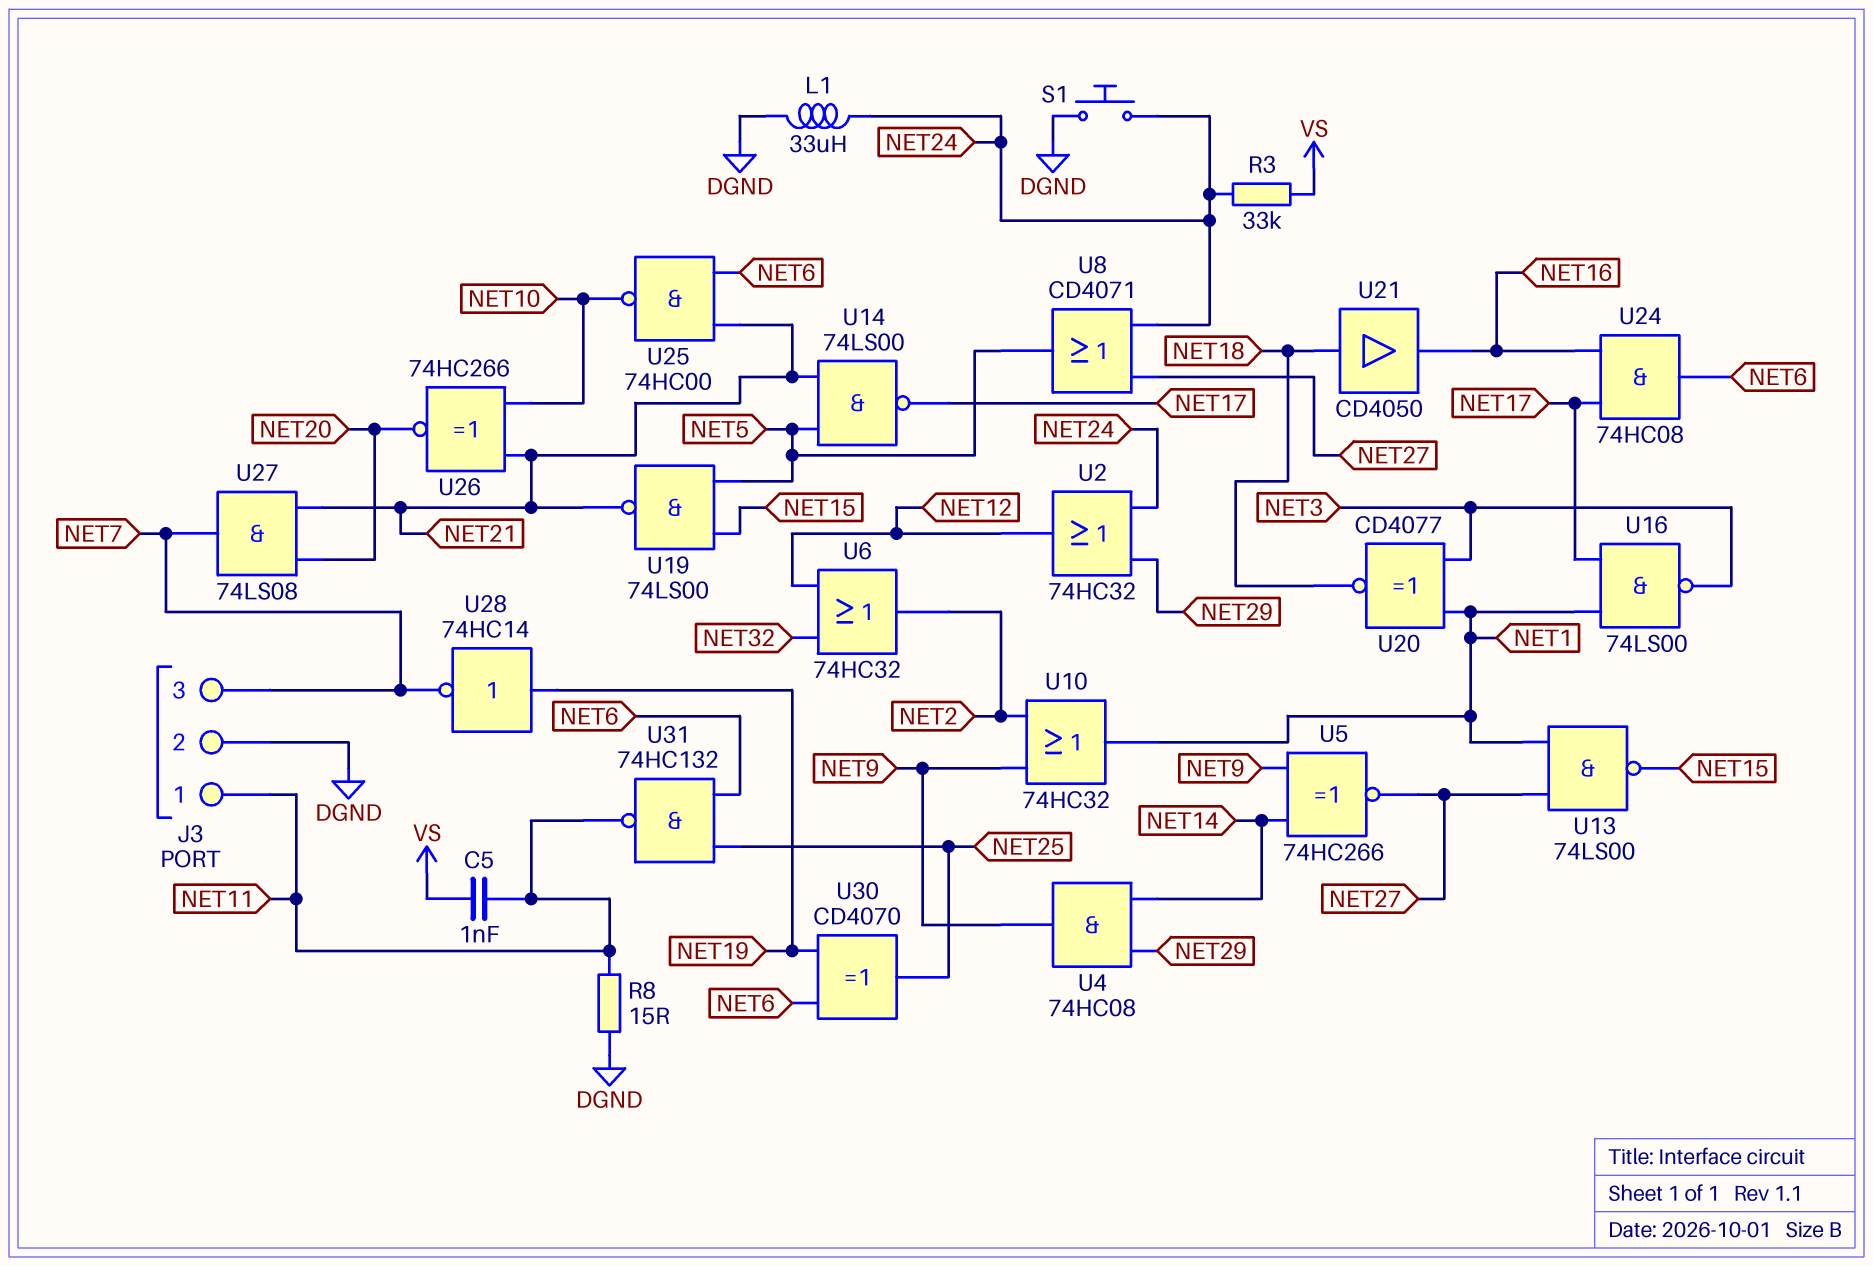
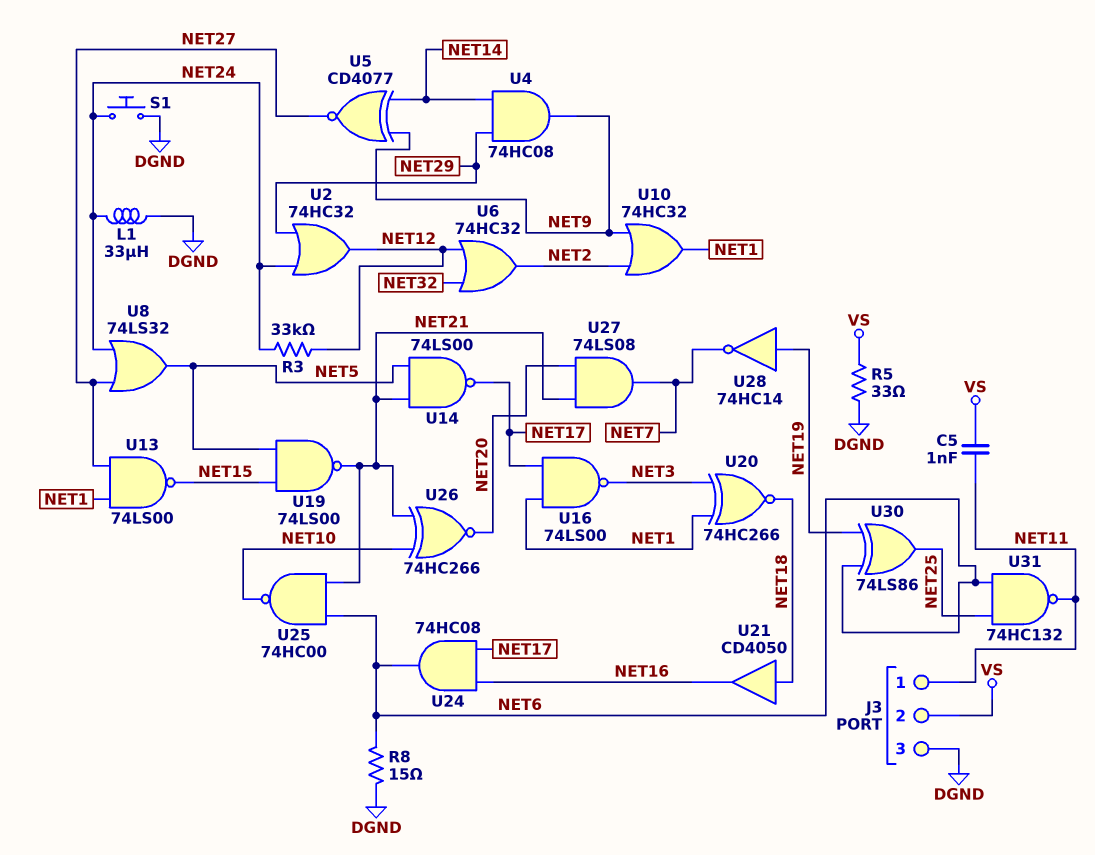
J3 pin 2: DGND -> VS
J3 pin 3: NET7 -> DGND
R3: 33k (NET24, VS) -> 33k (NET12, NET24)
R5: none -> 33 (DGND, VS)
R8: 15 (DGND, NET11) -> 15 (DGND, NET6)
U5: XNOR 74HC266 (in NET9, in NET14, out NET27) -> XNOR CD4077 (in NET9, in NET14, out NET27)
U8: OR CD4071 (in NET24, in NET27, out NET5) -> OR 74LS32 (in NET24, in NET27, out NET5)
U20: XNOR CD4077 (in NET1, in NET3, out NET18) -> XNOR 74HC266 (in NET1, in NET3, out NET18)
U30: XOR CD4070 (in NET6, in NET19, out NET25) -> XOR 74LS86 (in NET6, in NET19, out NET25)

